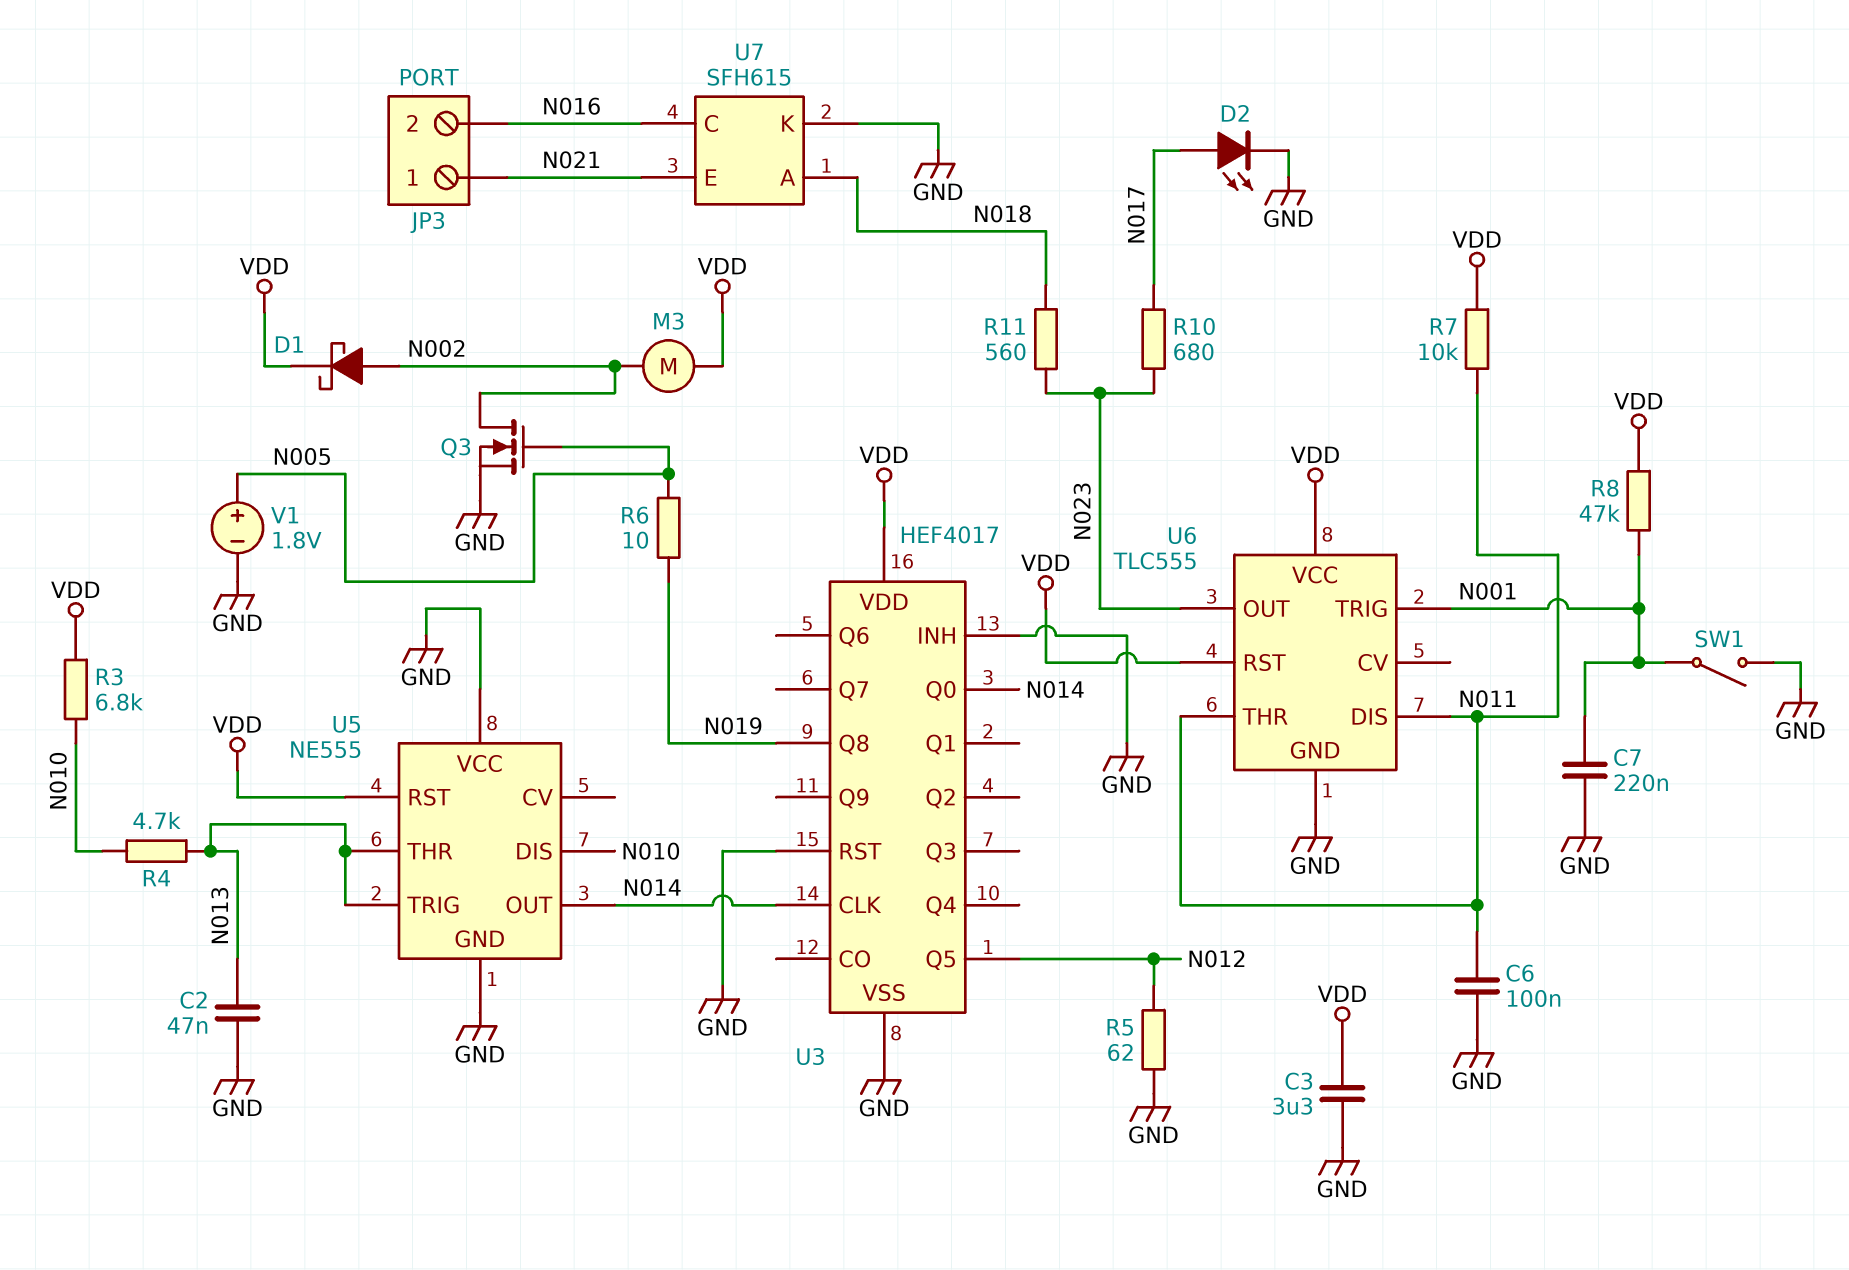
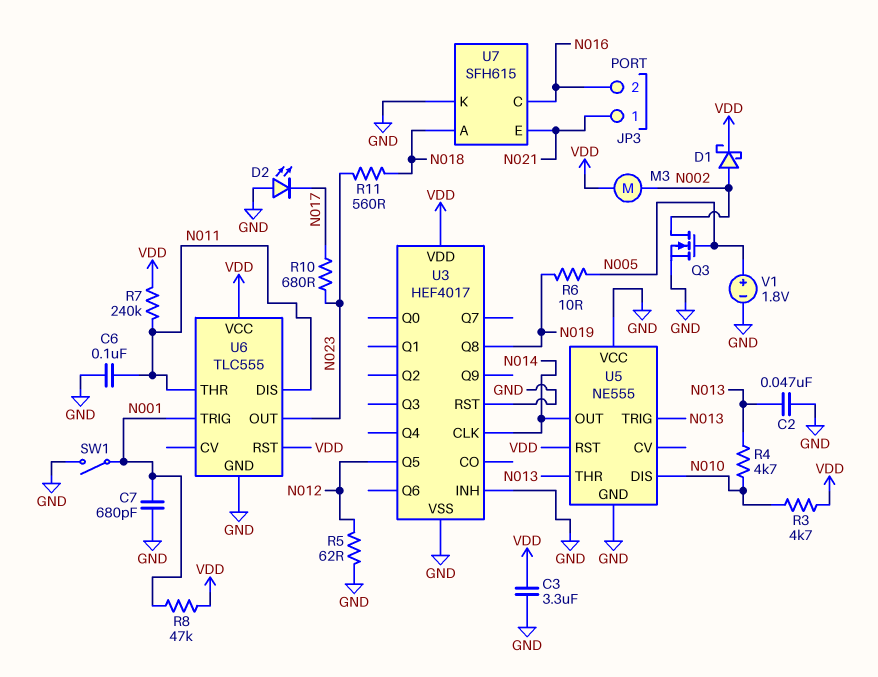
C7: 220nF (GND, N001) -> 680pF (GND, N001)
D2: LED (A N017, K GND) -> LED (A GND, K N017)
R3: 6.8k (N010, VDD) -> 4.7k (N010, VDD)
R7: 10k (N011, VDD) -> 240k (N011, VDD)
U3 pin Q0: N014 -> none

